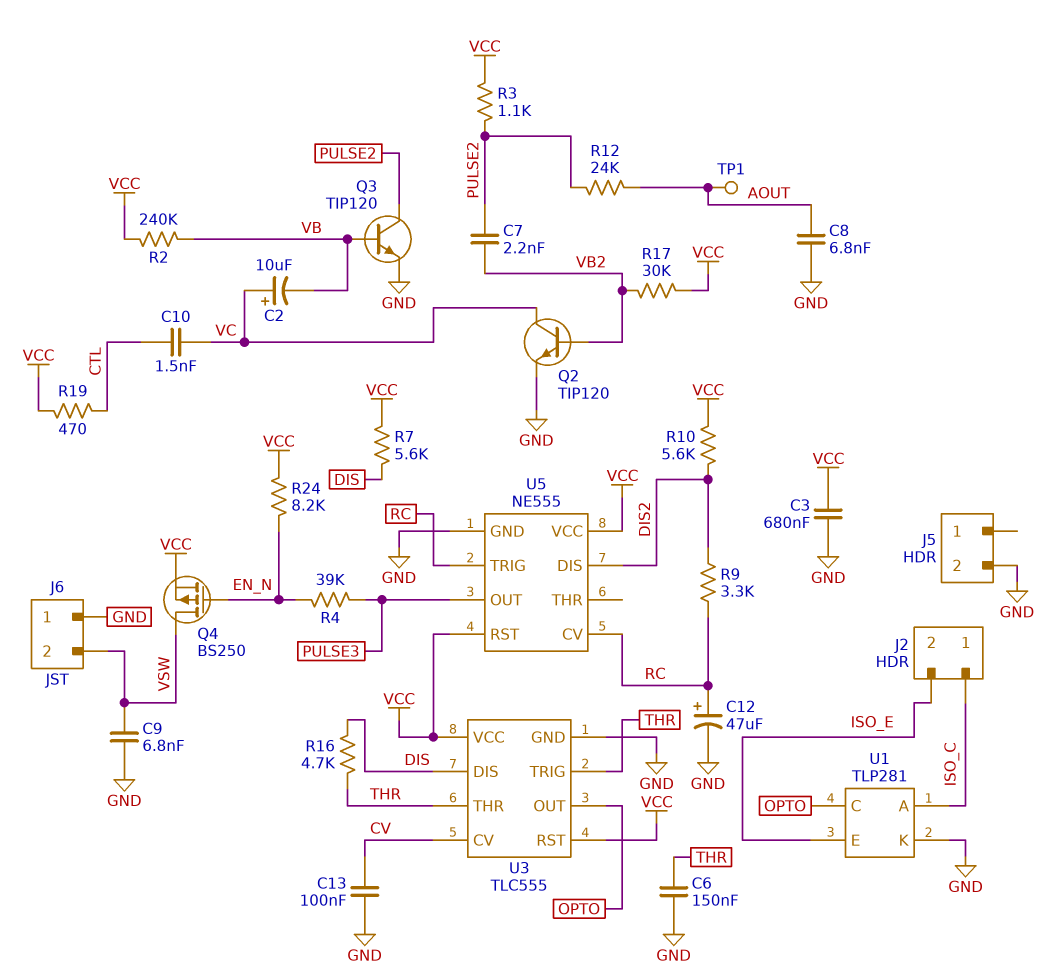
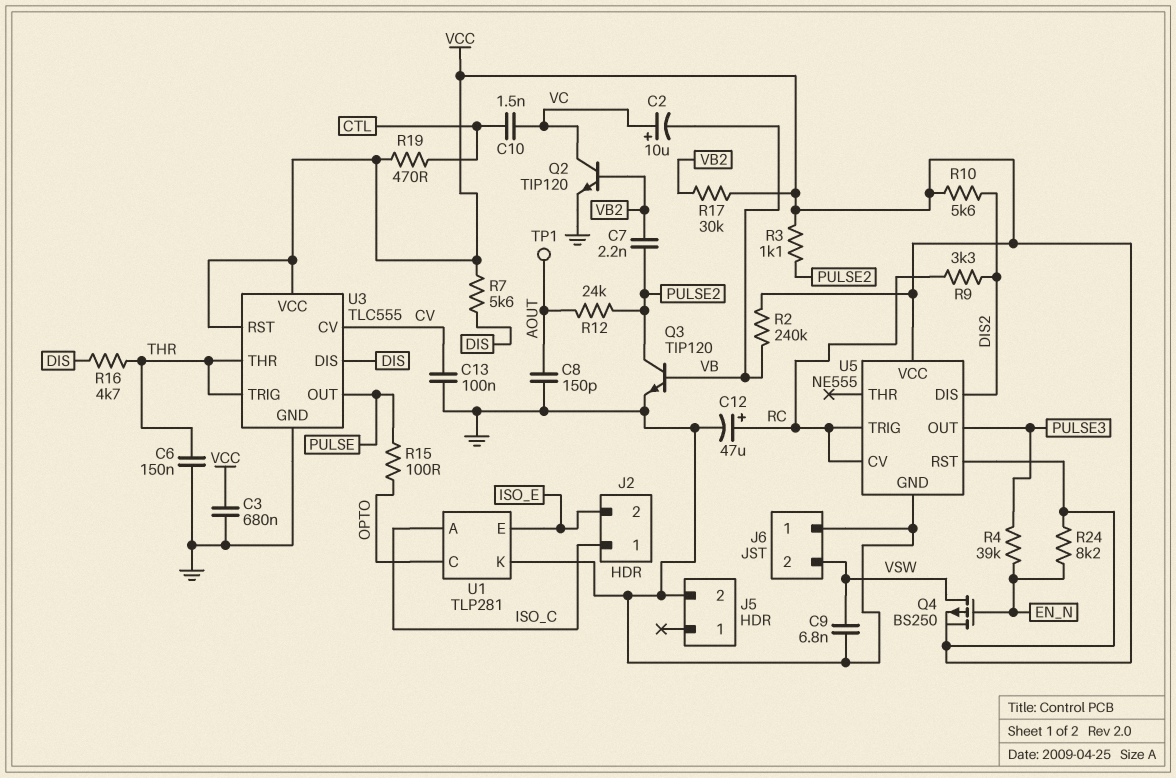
C8: 6.8nF (AOUT, GND) -> 150pF (AOUT, GND)
R15: none -> 100 (OPTO, PULSE)
U3 pin OUT: OPTO -> PULSE

